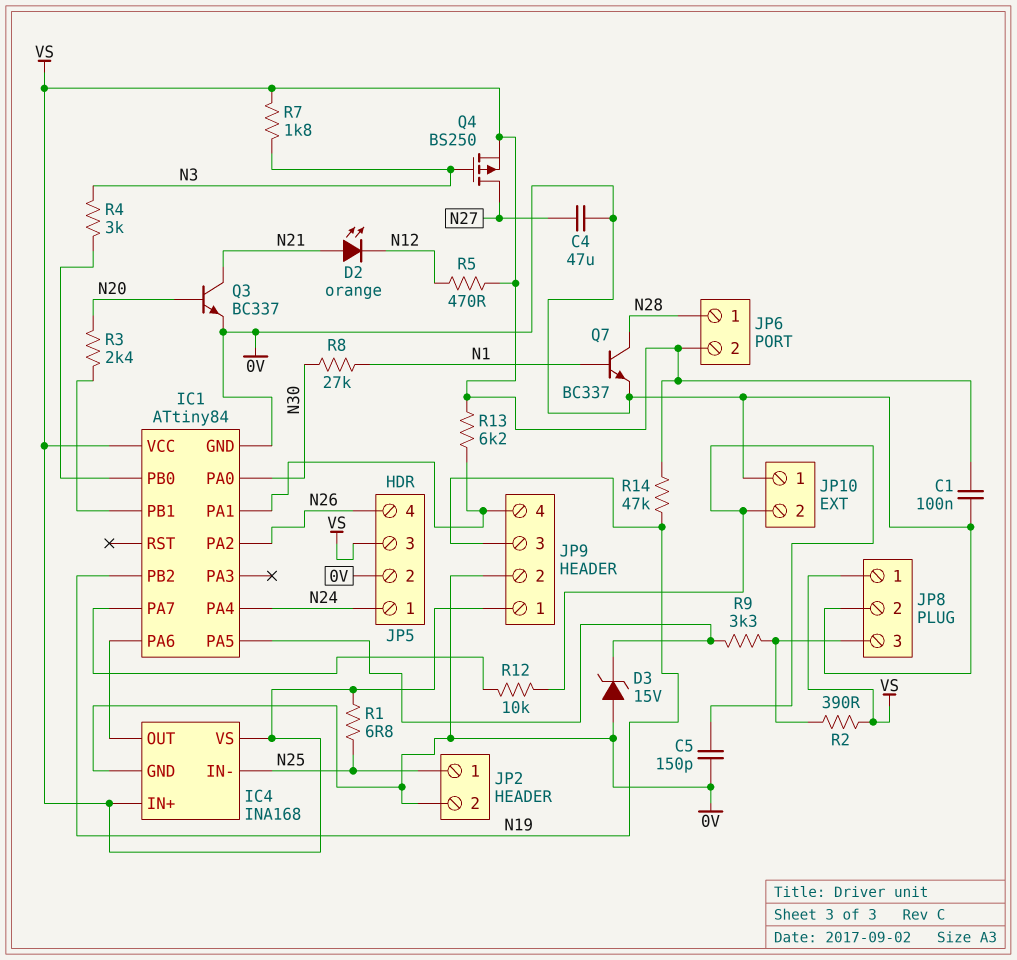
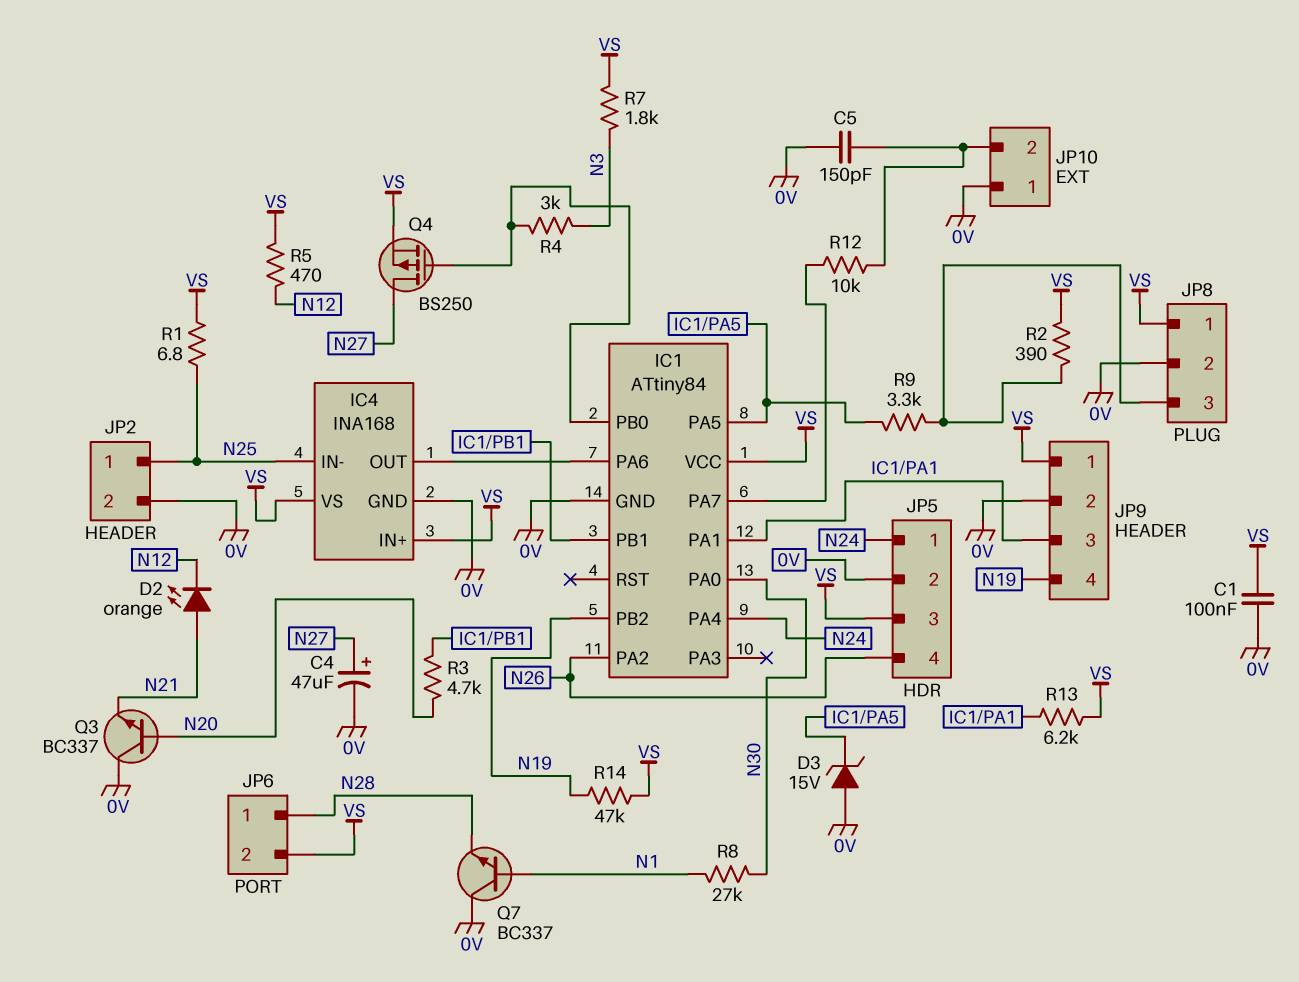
C4: 47uF (0V, N27) -> 47uF (plus N27, minus 0V)
JP9 pin 3: N19 -> IC1/PA1
JP9 pin 4: IC1/PA1 -> N19
Q3: NPN BC337 (B N20, C N21, E 0V) -> NPN BC337 (B N20, C 0V, E N21)
Q4: PMOS BS250 (G N3, D N27, S VS) -> PMOS BS250 (G IC1/PB0, D N27, S VS)
Q7: NPN BC337 (B N1, C N28, E 0V) -> NPN BC337 (B N1, C 0V, E N28)
R3: 2.4k (IC1/PB1, N20) -> 4.7k (IC1/PB1, N20)

